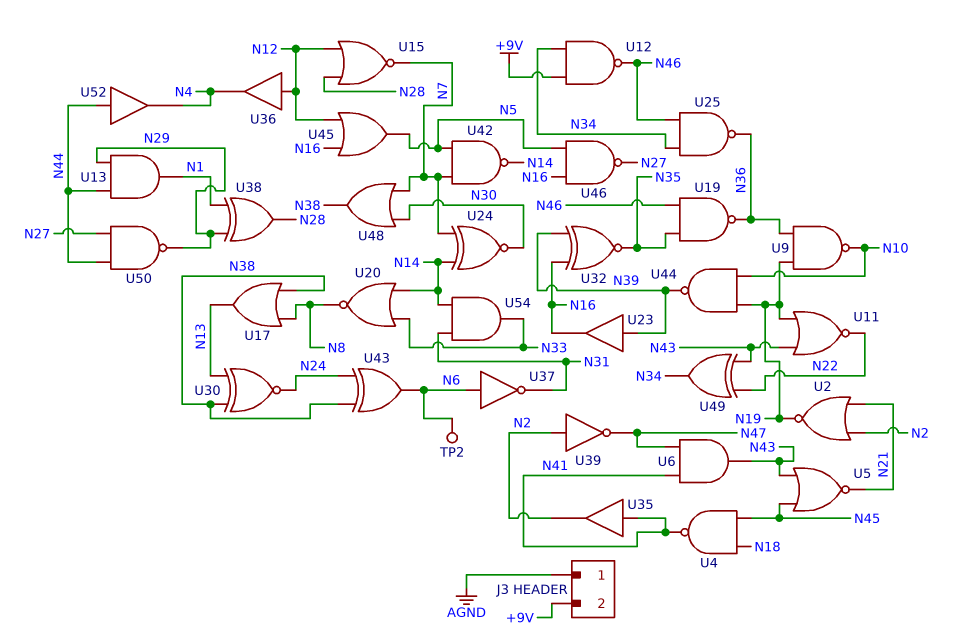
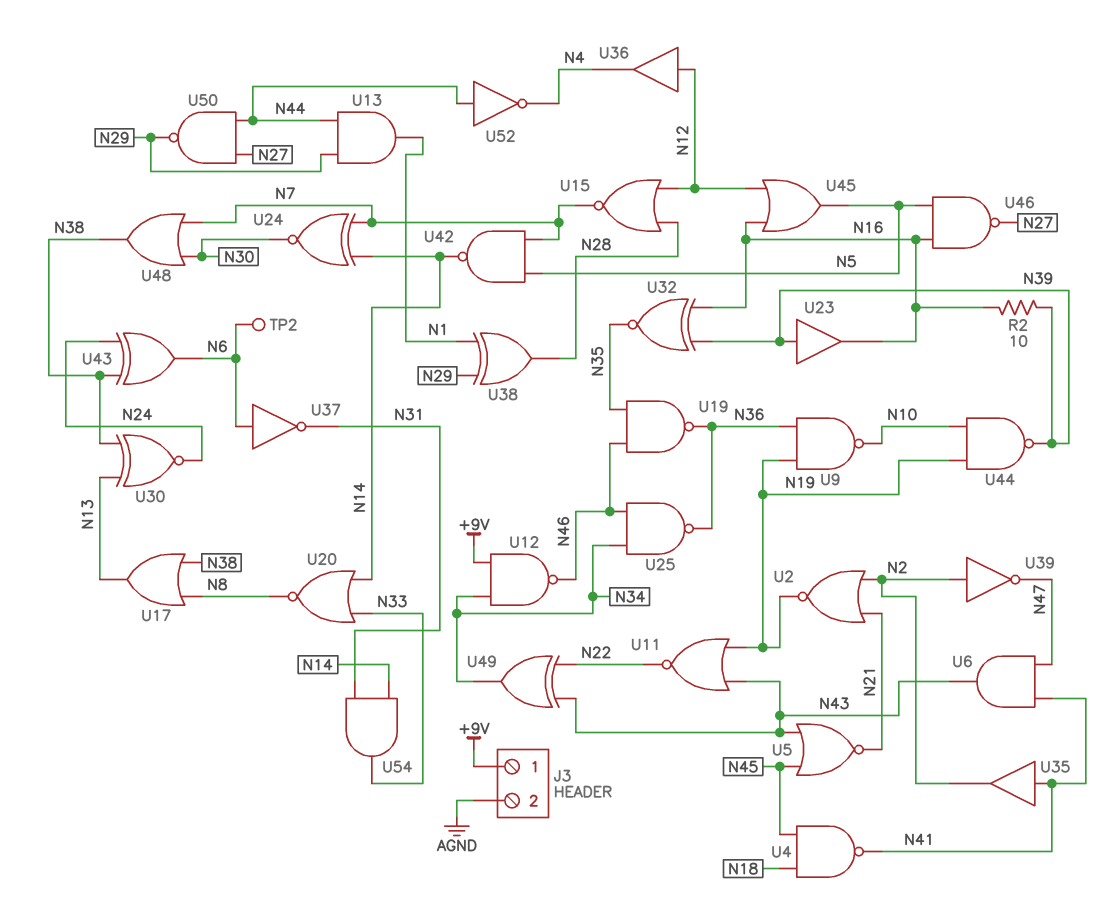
J3 pin 1: AGND -> +9V
J3 pin 2: +9V -> AGND
R2: none -> 10 (N16, N39)
U52: buffer (in N44, out N4) -> NOT (in N44, out N4)

